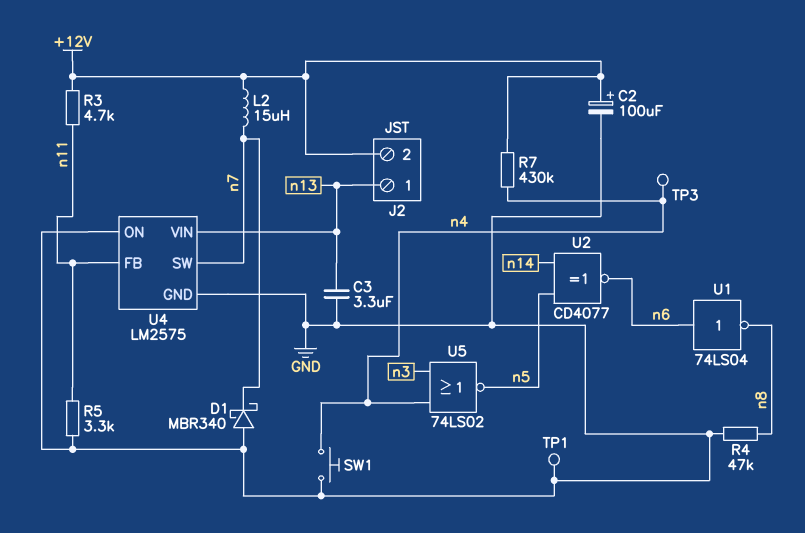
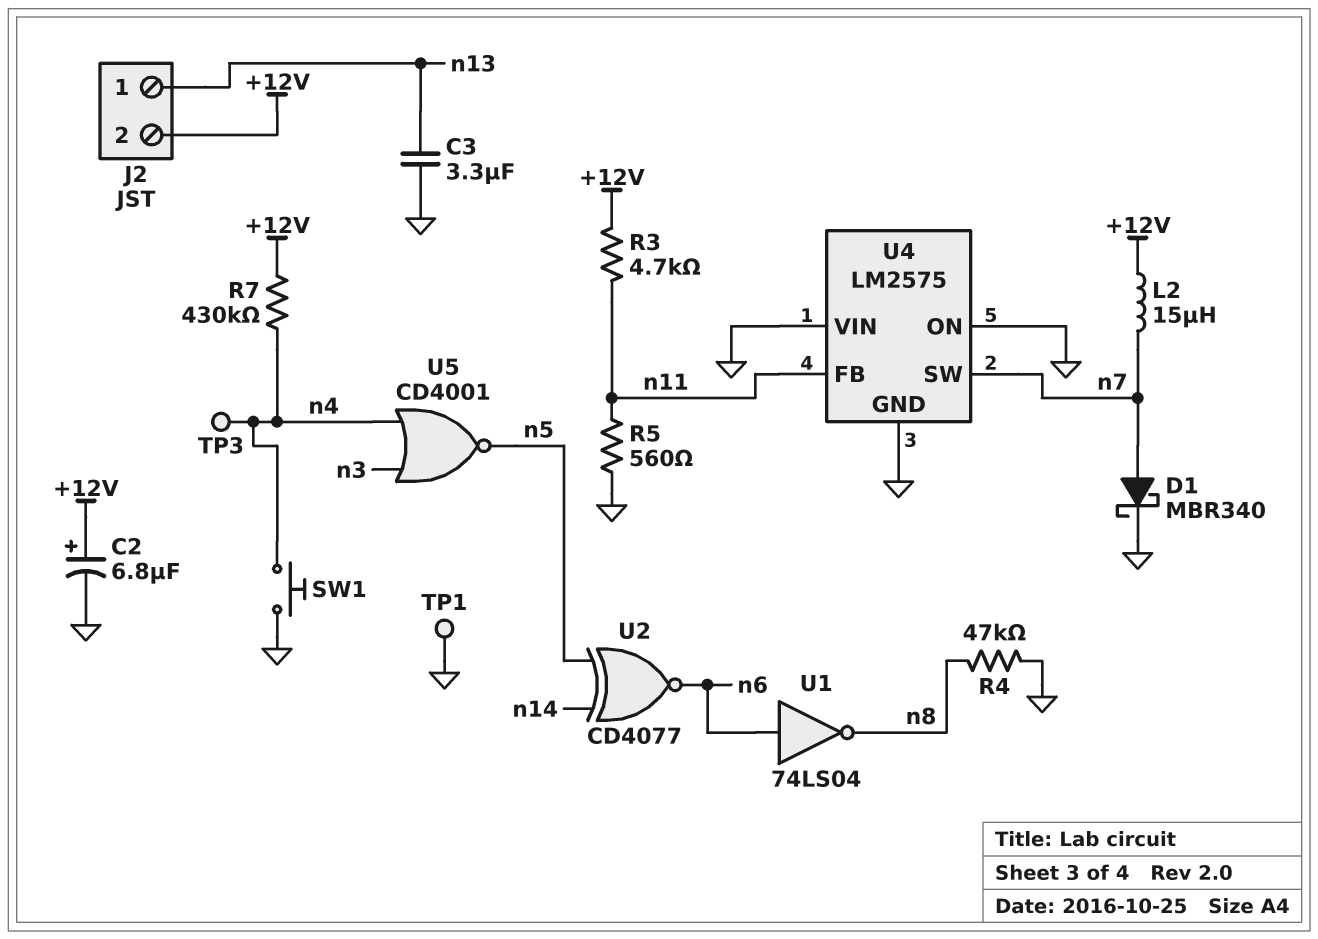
C2: 100uF (plus +12V, minus GND) -> 6.8uF (plus +12V, minus GND)
D1: schottky MBR340 (A GND, K n7) -> schottky MBR340 (A n7, K GND)
R5: 3.3k (GND, n11) -> 560 (GND, n11)
U4 pin VIN: n13 -> GND
U5: NOR 74LS02 (in n3, in n4, out n5) -> NOR CD4001 (in n3, in n4, out n5)

